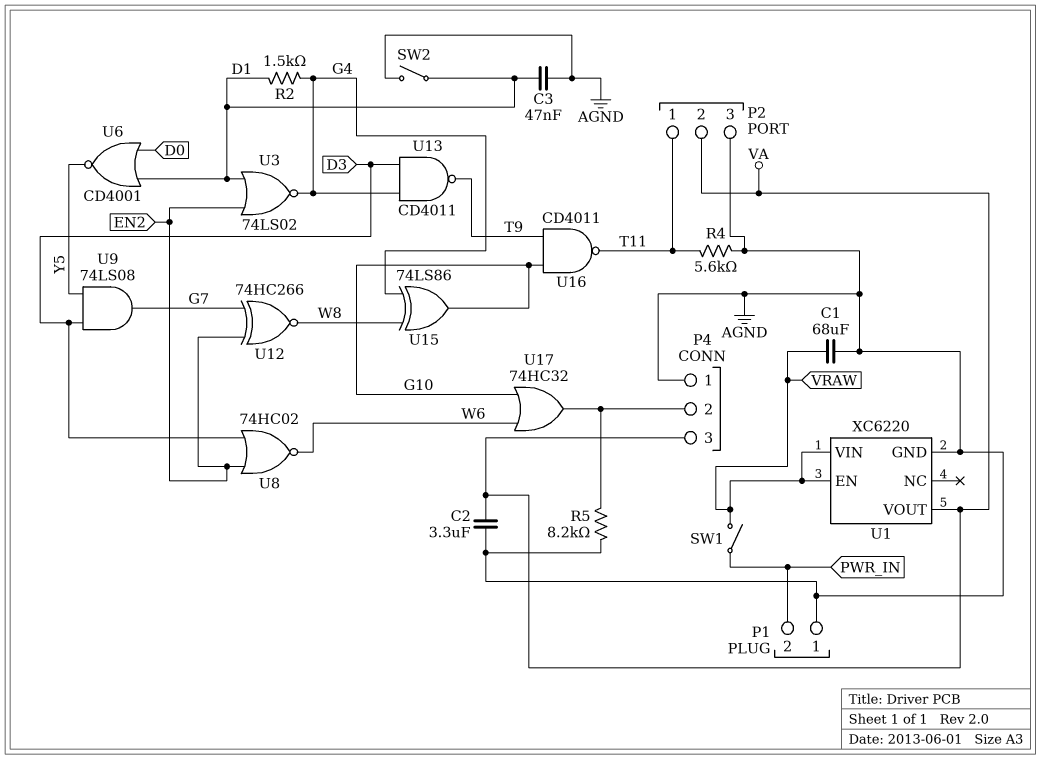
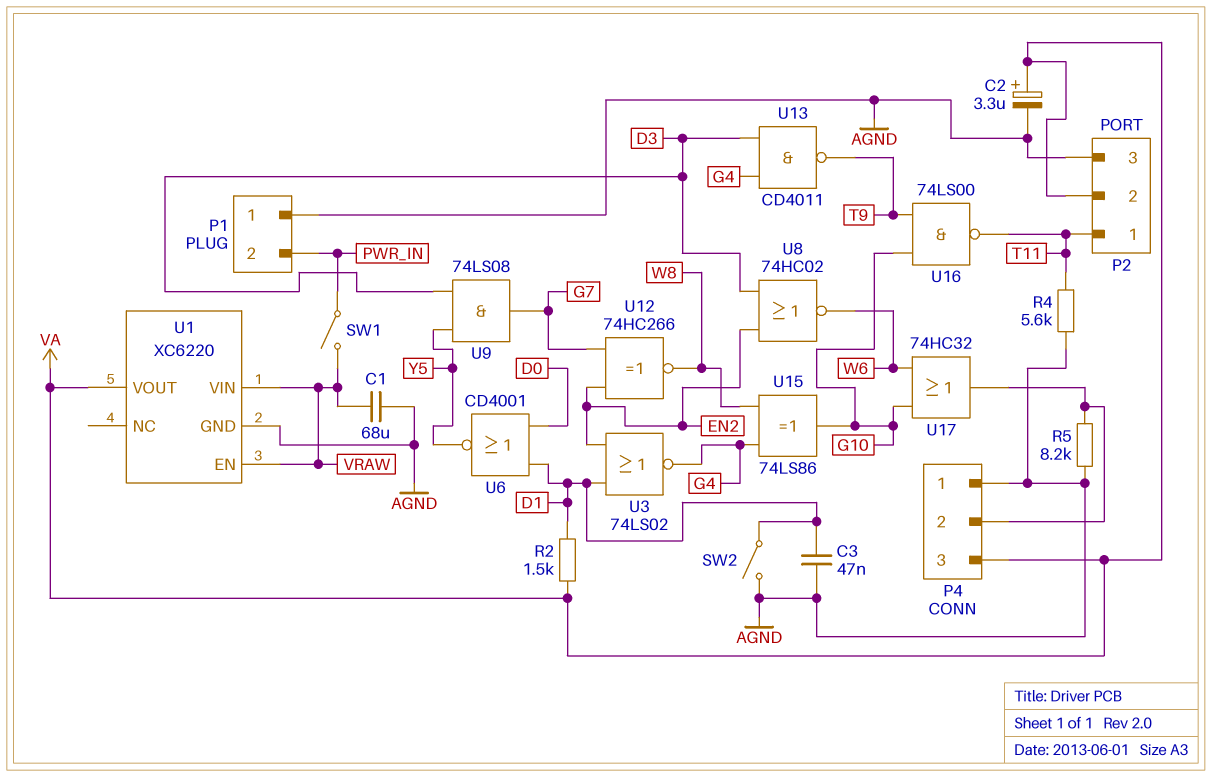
C2: 3.3uF (AGND, VA) -> 3.3uF (plus VA, minus AGND)
R2: 1.5k (D1, G4) -> 1.5k (D1, VA)
U16: NAND CD4011 (in G10, in T9, out T11) -> NAND 74LS00 (in G10, in T9, out T11)

